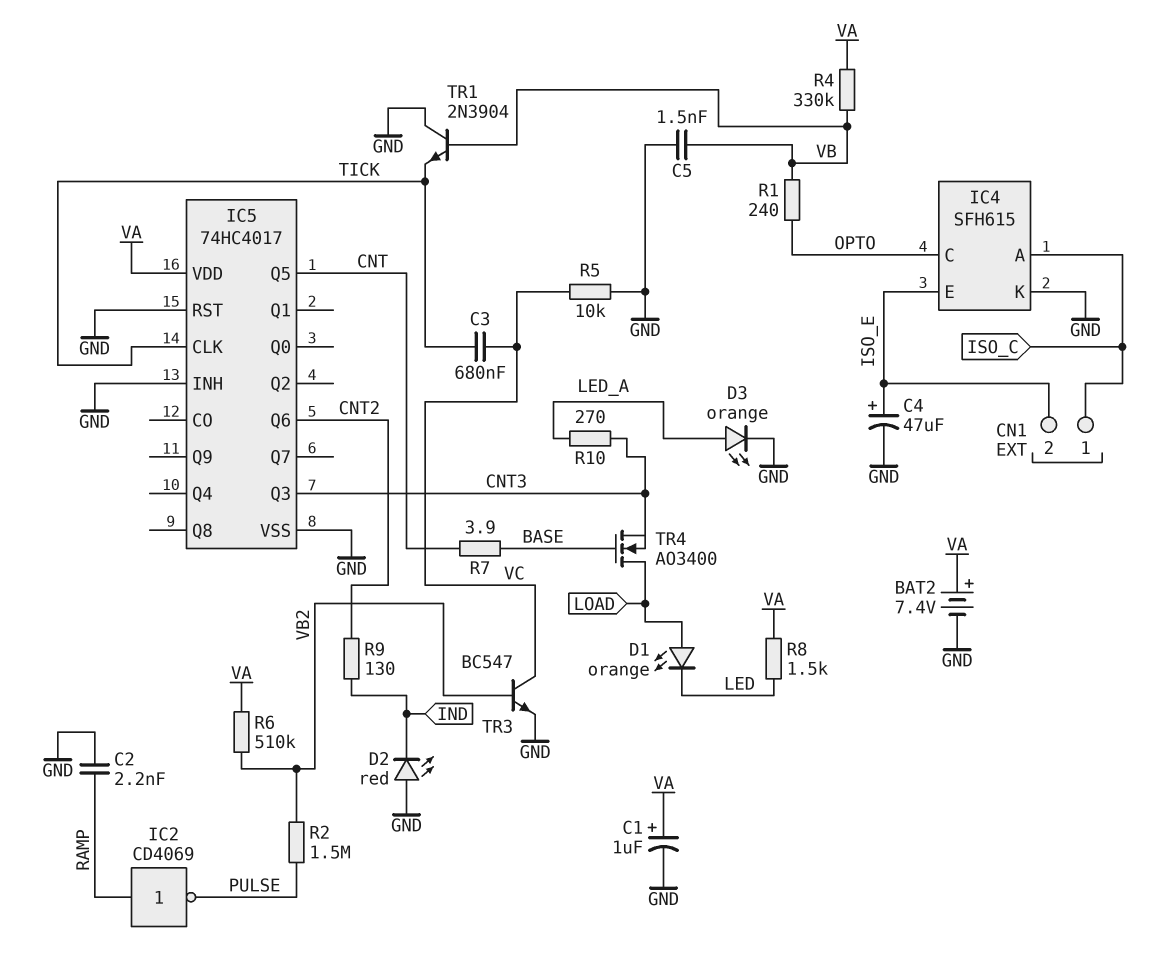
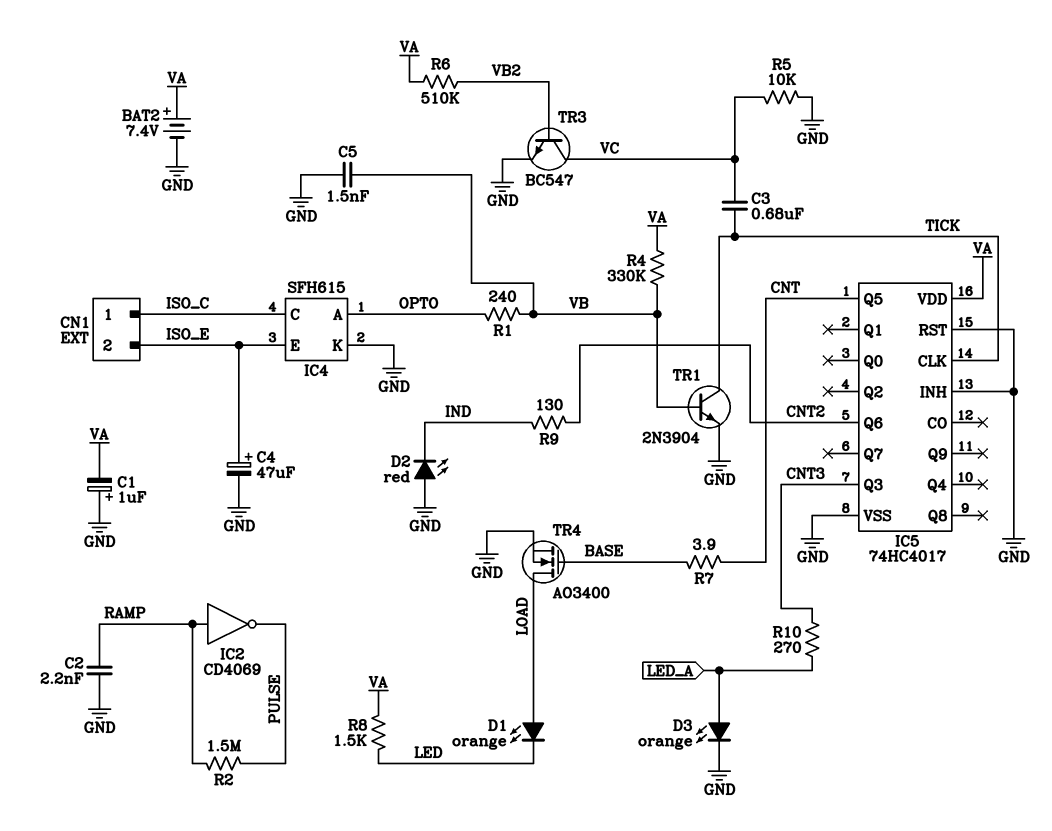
C1: 1uF (plus VA, minus GND) -> 1uF (plus GND, minus VA)
IC4 pin A: ISO_C -> OPTO
IC4 pin C: OPTO -> ISO_C
R2: 1.5M (PULSE, VB2) -> 1.5M (PULSE, RAMP)
TR1: NPN 2N3904 (B VB, C GND, E TICK) -> NPN 2N3904 (B VB, C TICK, E GND)
TR4: NMOS AO3400 (G BASE, D LOAD, S CNT3) -> NMOS AO3400 (G BASE, D LOAD, S GND)

